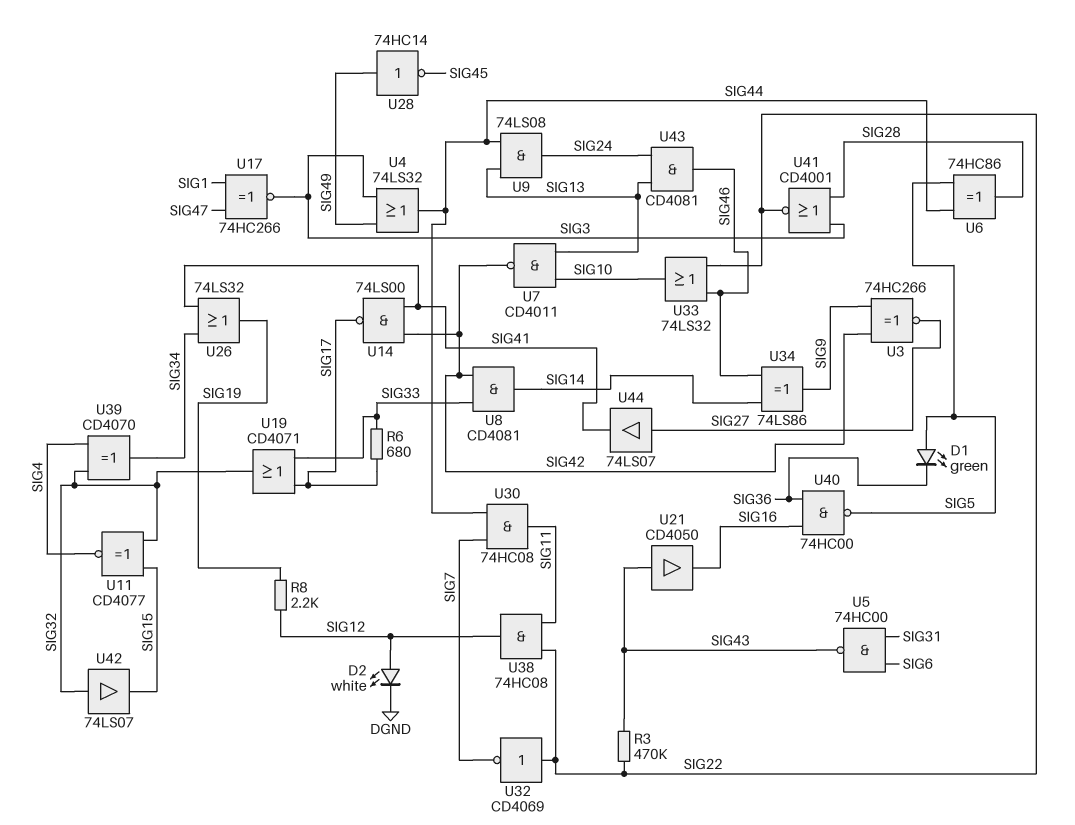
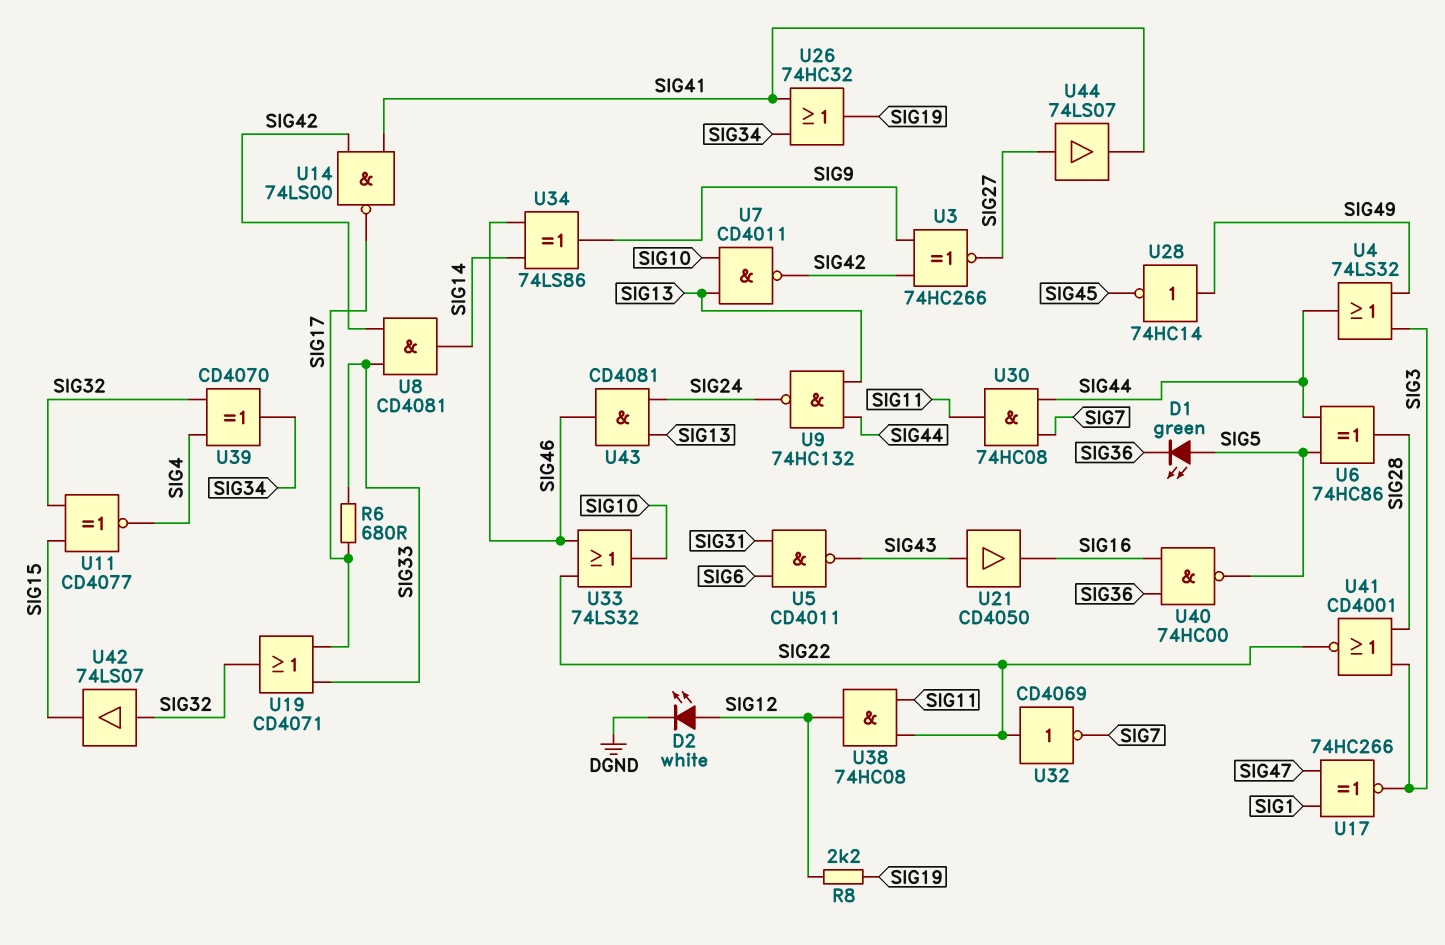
R3: 470k (SIG22, SIG43) -> none
U5: NAND 74HC00 (in SIG6, in SIG31, out SIG43) -> NAND CD4011 (in SIG6, in SIG31, out SIG43)
U9: AND 74LS08 (in SIG13, in SIG44, out SIG24) -> NAND 74HC132 (in SIG13, in SIG44, out SIG24)
U26: OR 74LS32 (in SIG34, in SIG41, out SIG19) -> OR 74HC32 (in SIG34, in SIG41, out SIG19)

